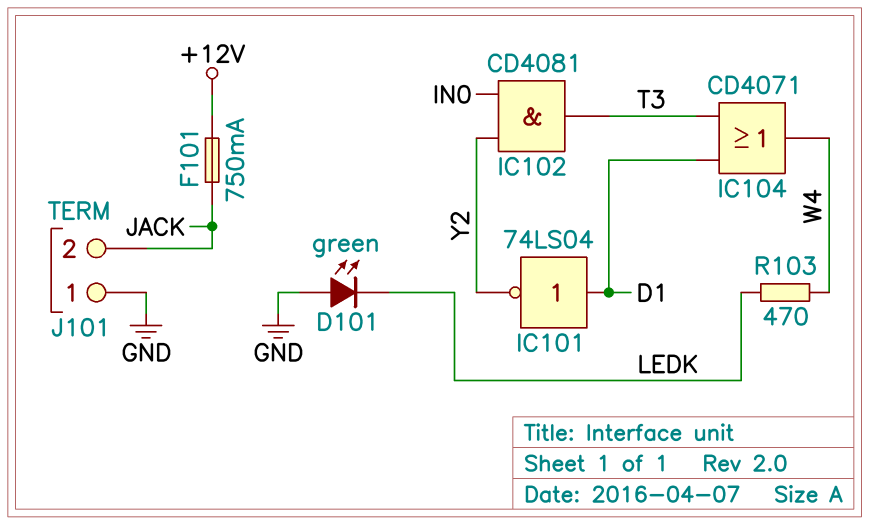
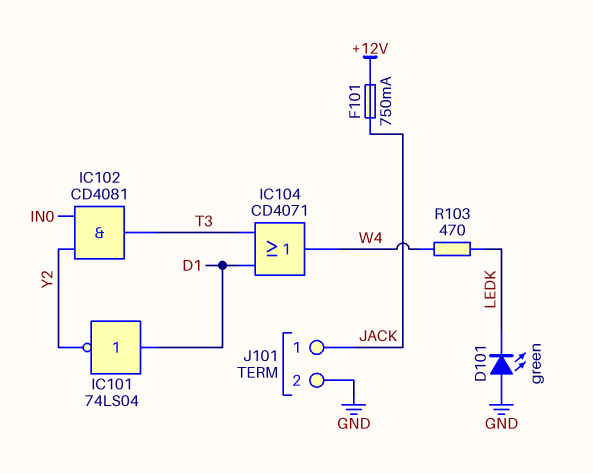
J101 pin 1: GND -> JACK
J101 pin 2: JACK -> GND

